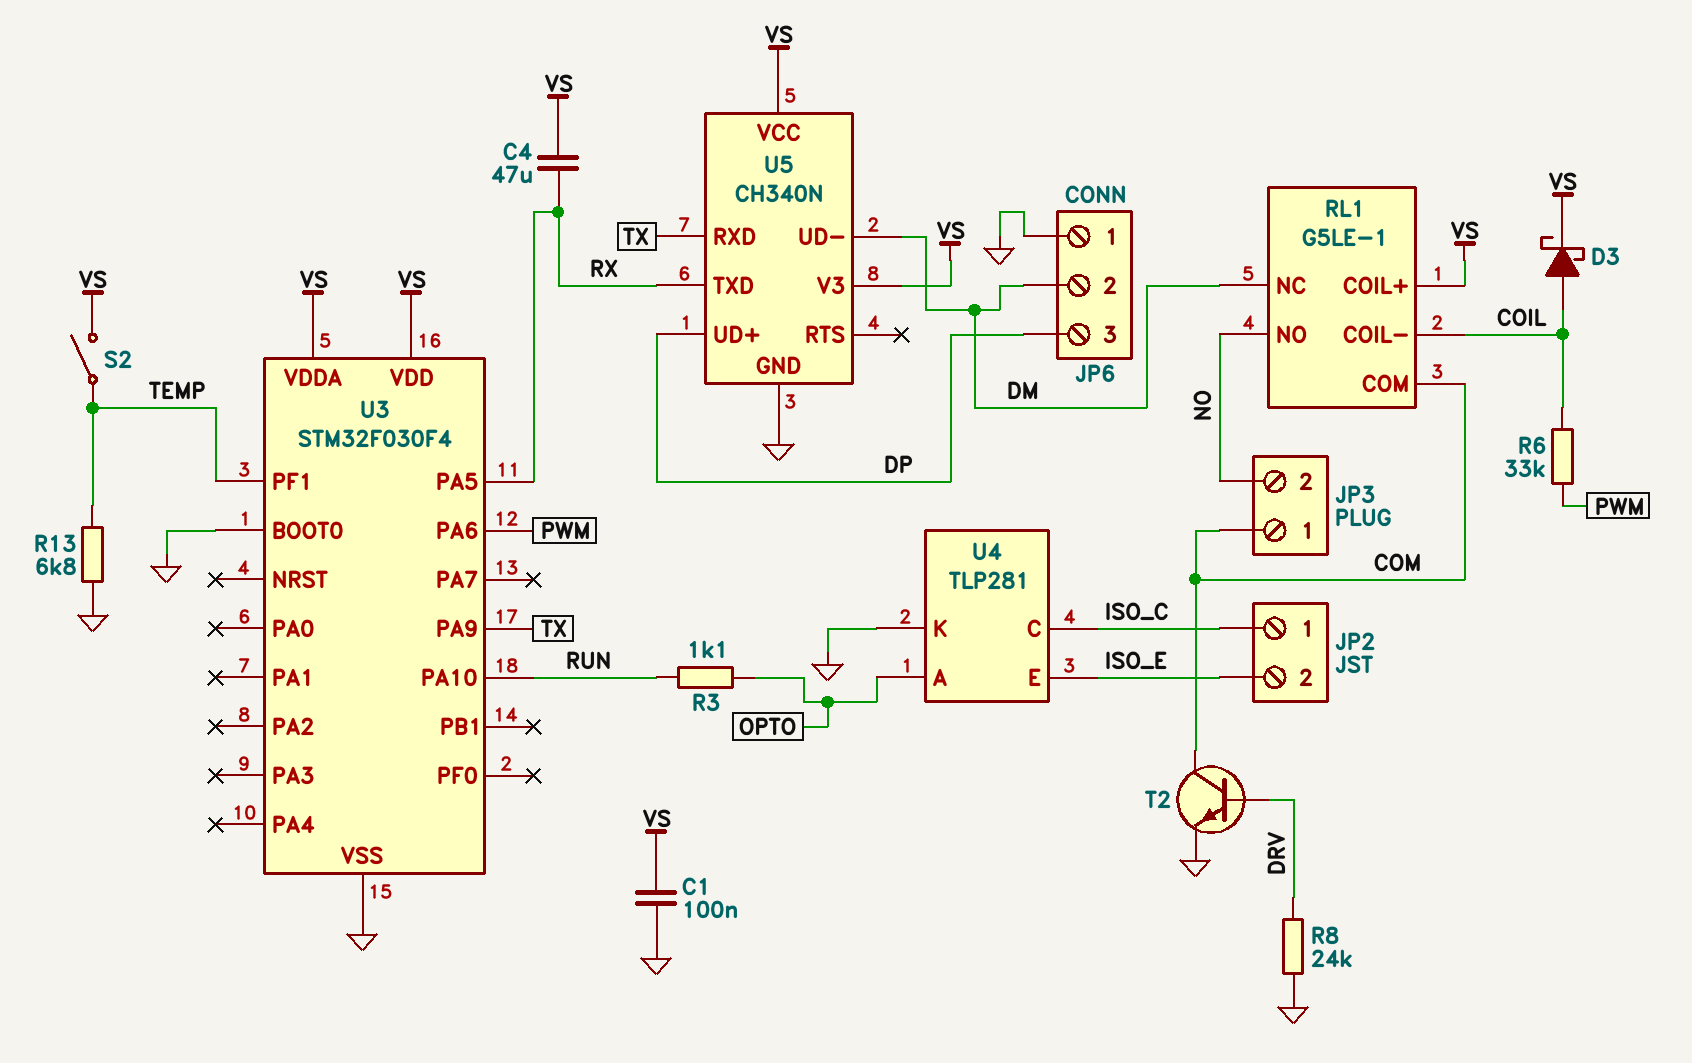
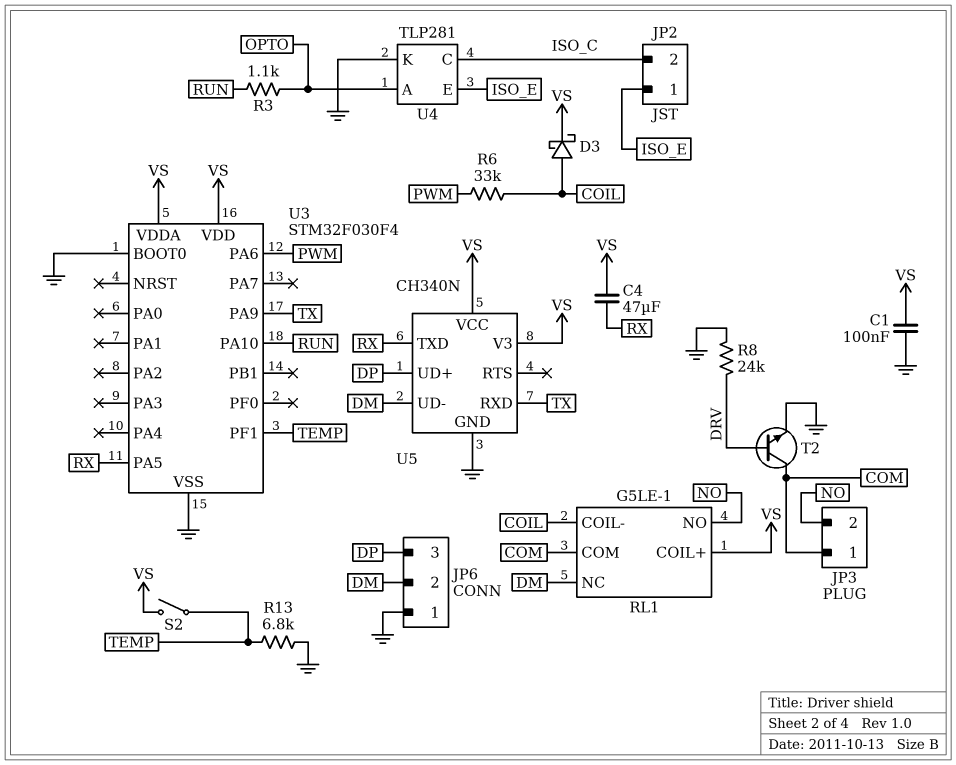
JP2 pin 1: ISO_C -> ISO_E
JP2 pin 2: ISO_E -> ISO_C

